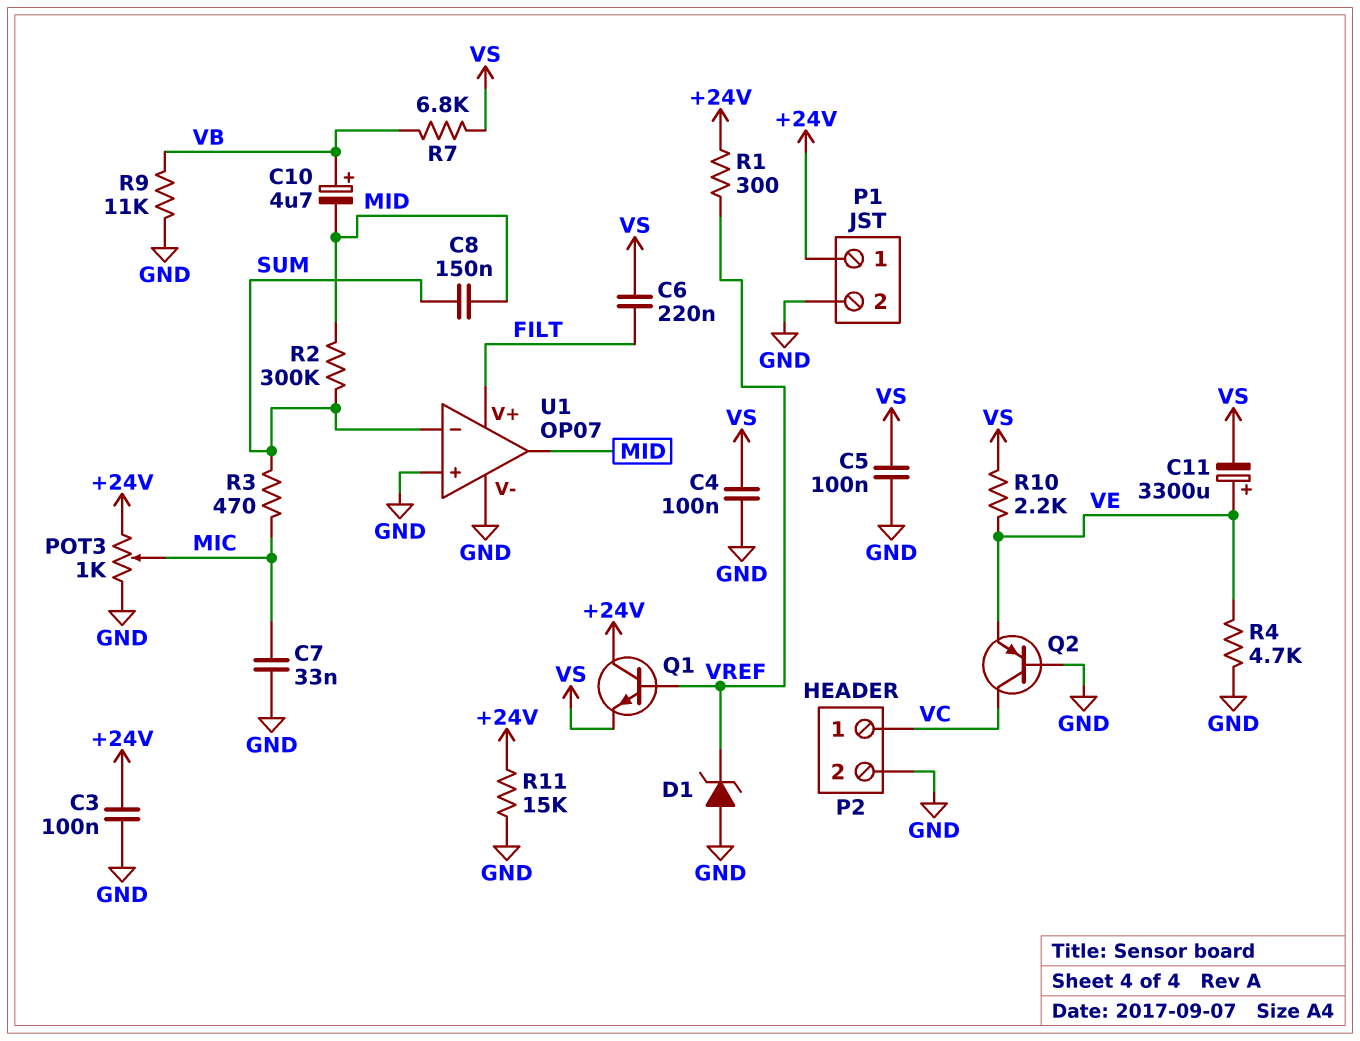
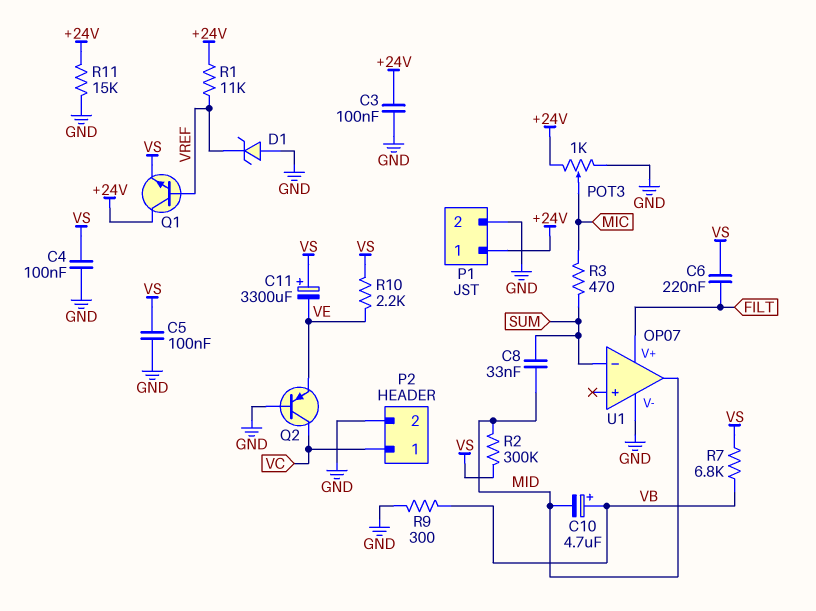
C7: 33nF (GND, MIC) -> none
C8: 150nF (MID, SUM) -> 33nF (MID, SUM)
C11: 3300uF (plus VE, minus VS) -> 3300uF (plus VS, minus VE)
R1: 300 (+24V, VREF) -> 11k (+24V, VREF)
R2: 300k (MID, SUM) -> 300k (MID, VS)
R4: 4.7k (GND, VE) -> none
R9: 11k (GND, VB) -> 300 (GND, VB)
U1 pin in+: GND -> none

